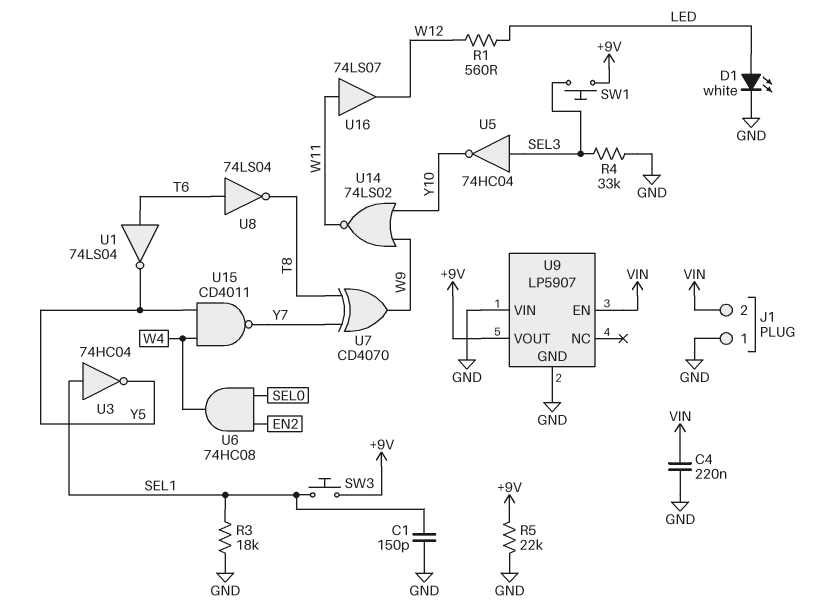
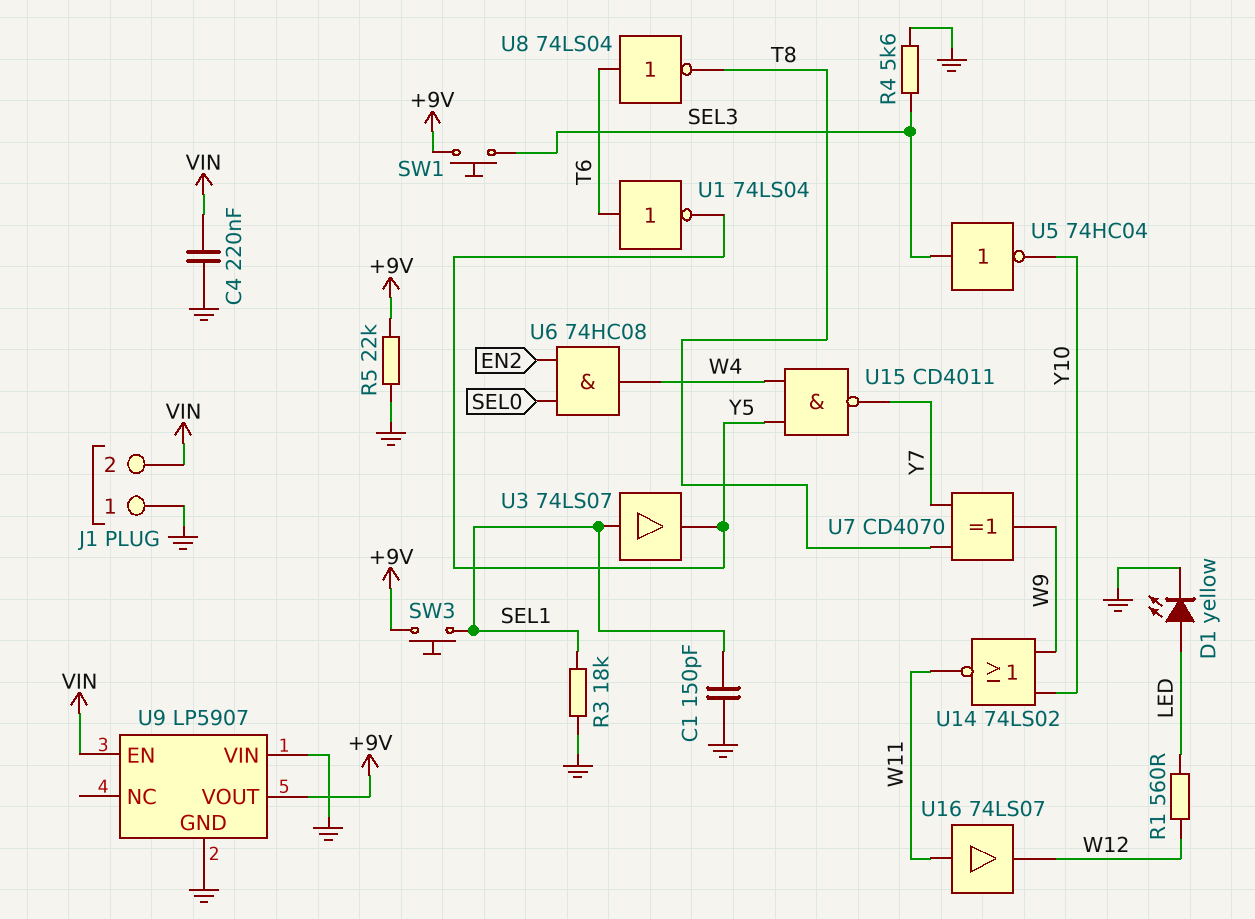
D1: LED white (A LED, K GND) -> LED yellow (A LED, K GND)
R4: 33k (GND, SEL3) -> 5.6k (GND, SEL3)
U3: NOT 74HC04 (in SEL1, out Y5) -> buffer 74LS07 (in SEL1, out Y5)

